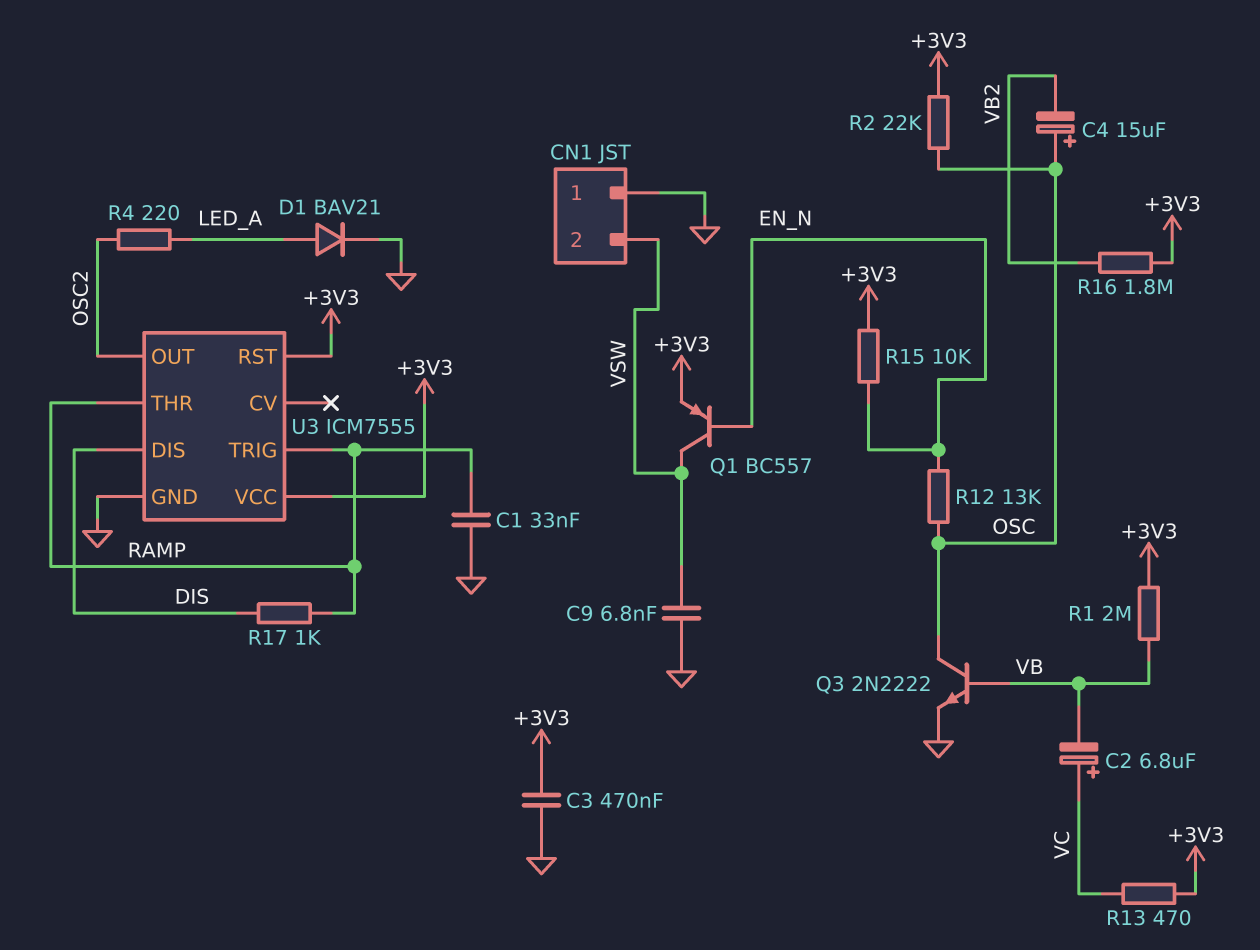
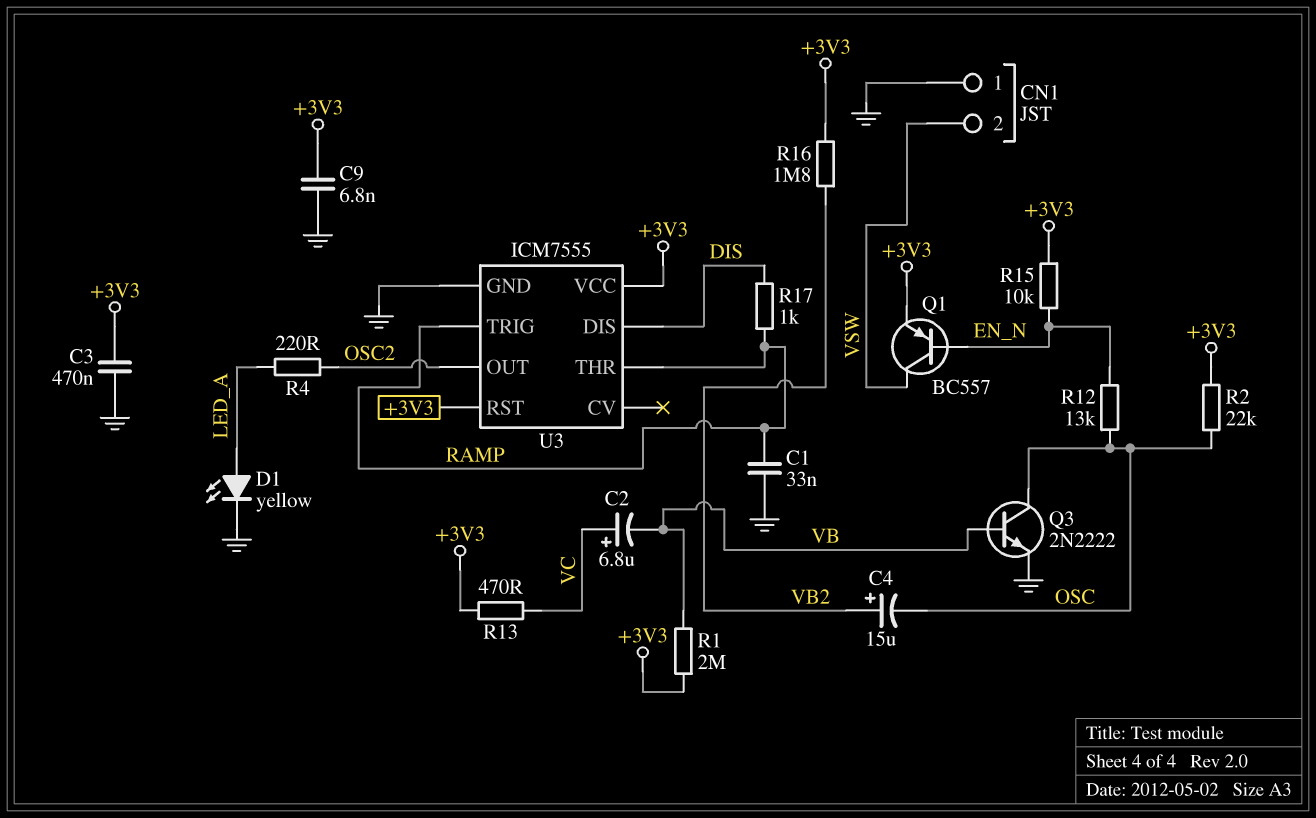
C4: 15uF (plus OSC, minus VB2) -> 15uF (plus VB2, minus OSC)
C9: 6.8nF (GND, VSW) -> 6.8nF (+3V3, GND)
D1: diode BAV21 (A LED_A, K GND) -> LED yellow (A LED_A, K GND)

